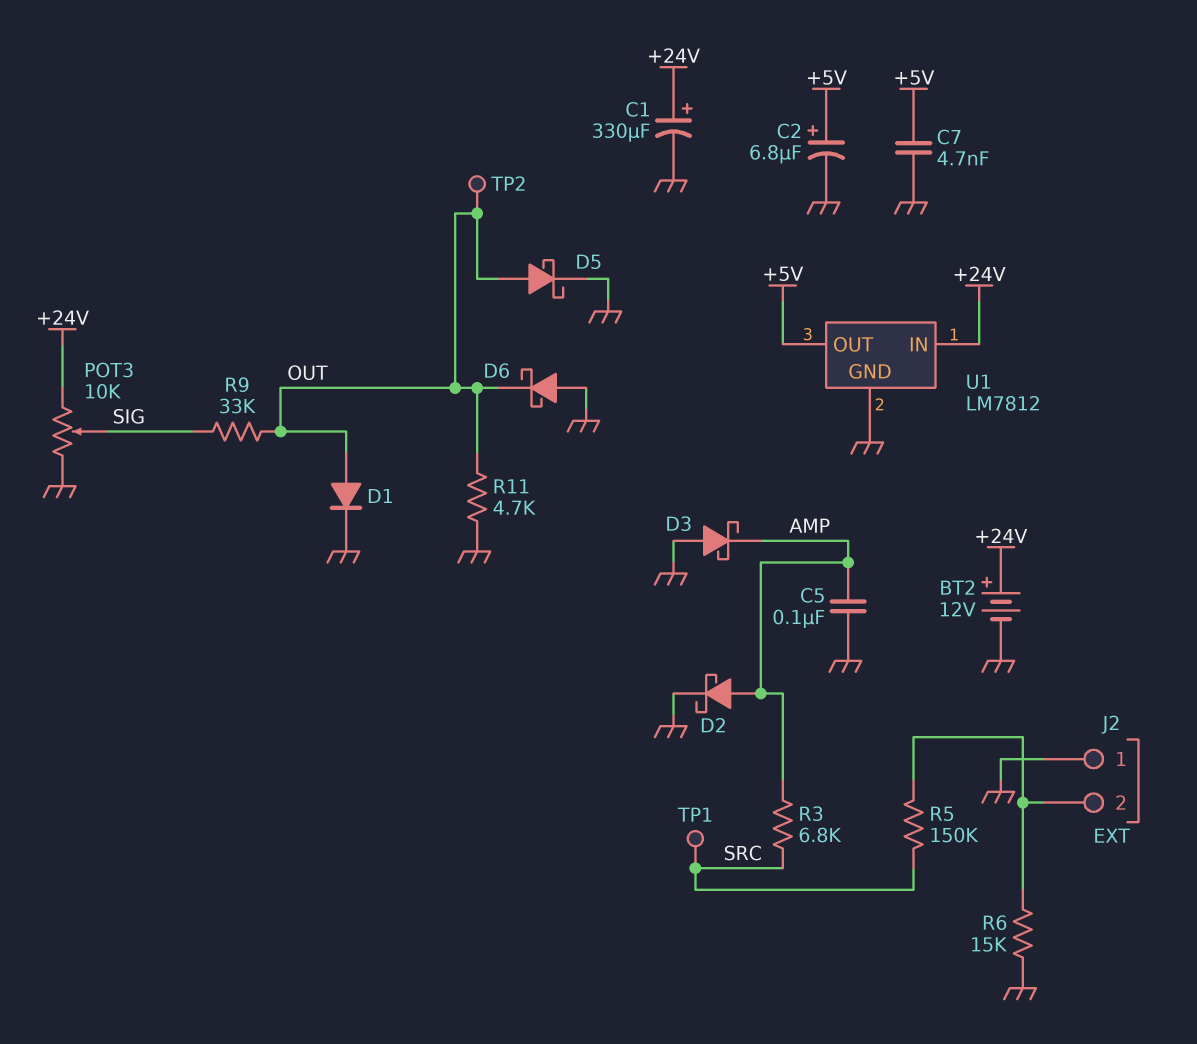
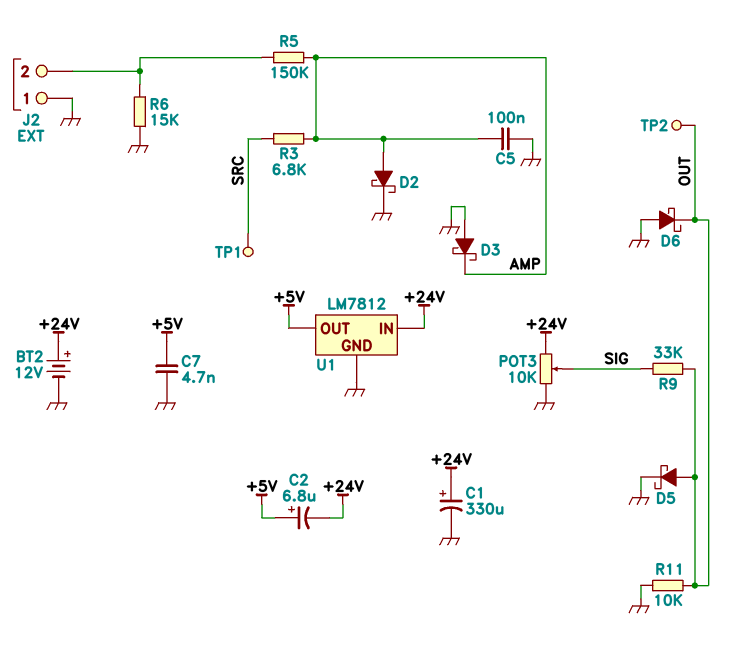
C2: 6.8uF (plus +5V, minus GND) -> 6.8uF (plus +5V, minus +24V)
D1: diode (A OUT, K GND) -> none
R5: 150k (J2/2, SRC) -> 150k (AMP, J2/2)
R11: 4.7k (GND, OUT) -> 10k (GND, OUT)

